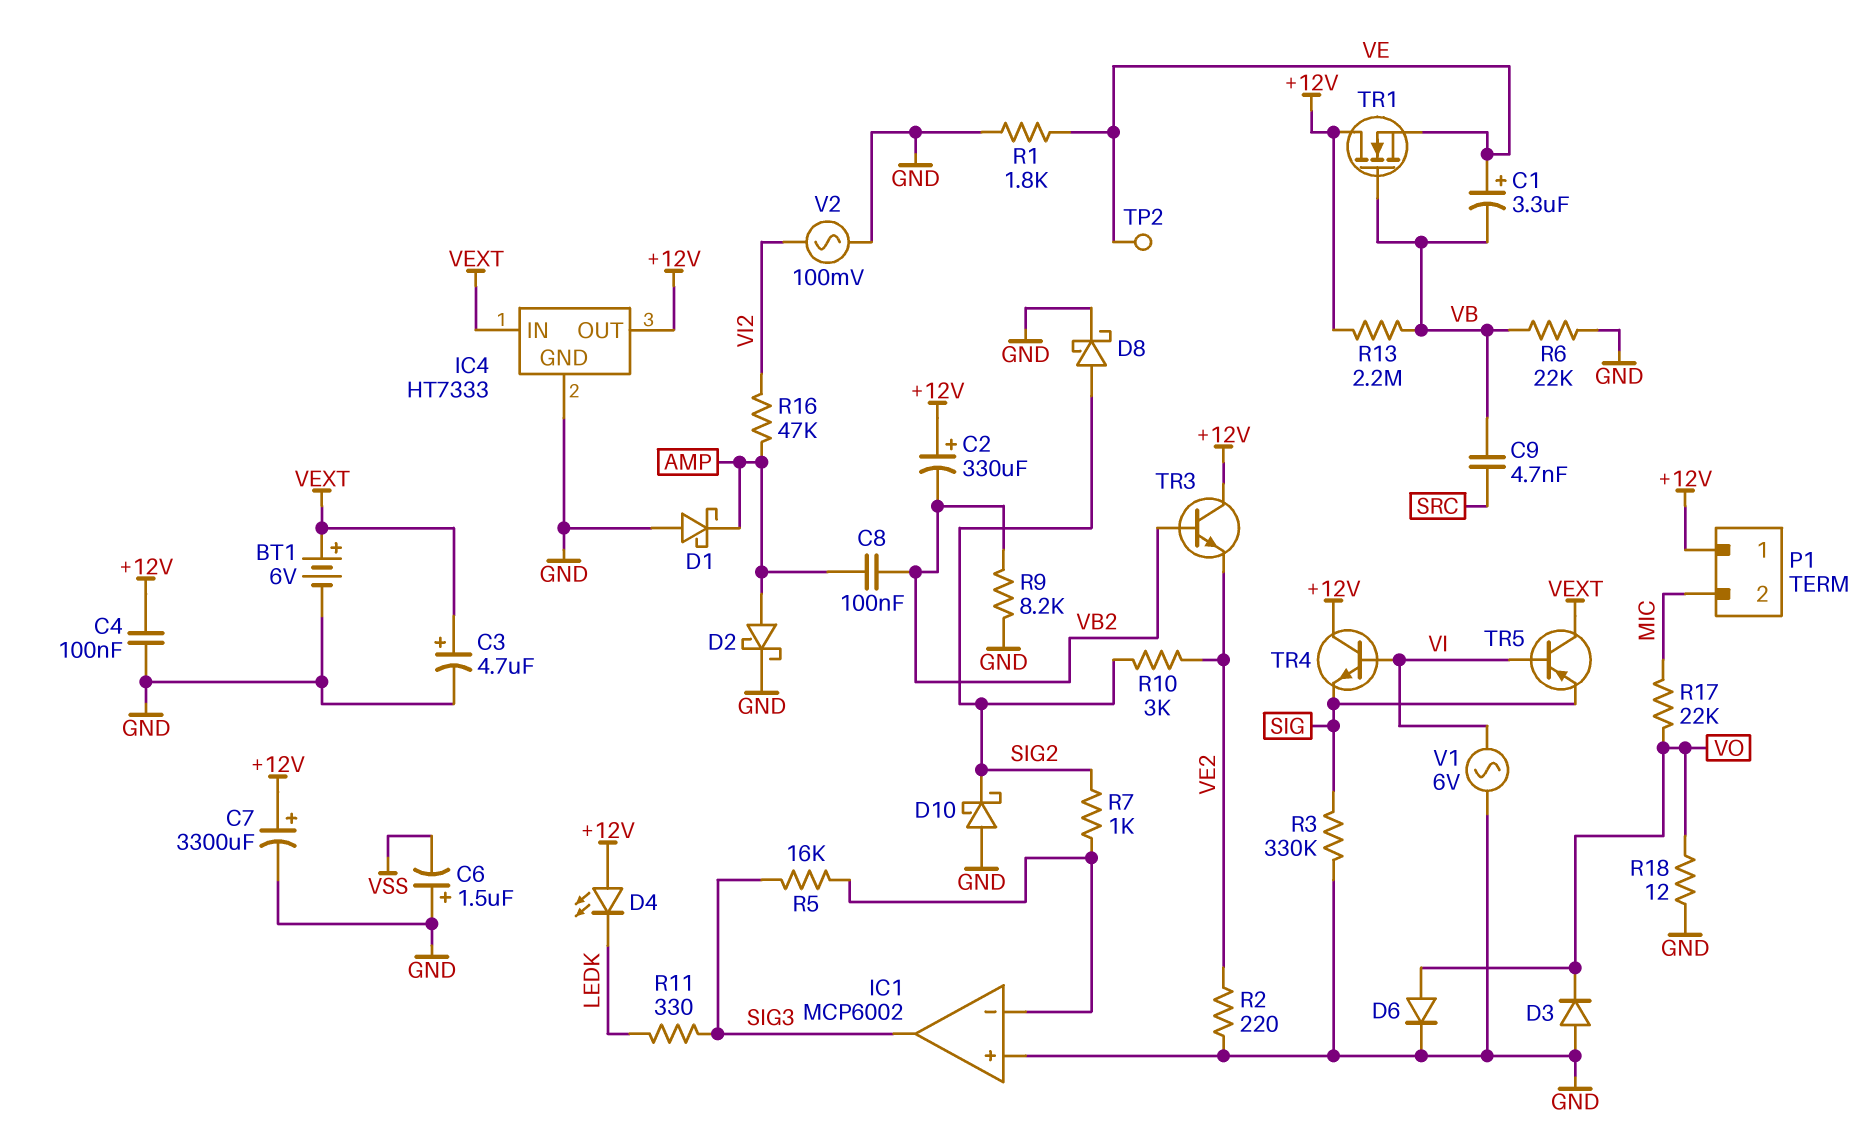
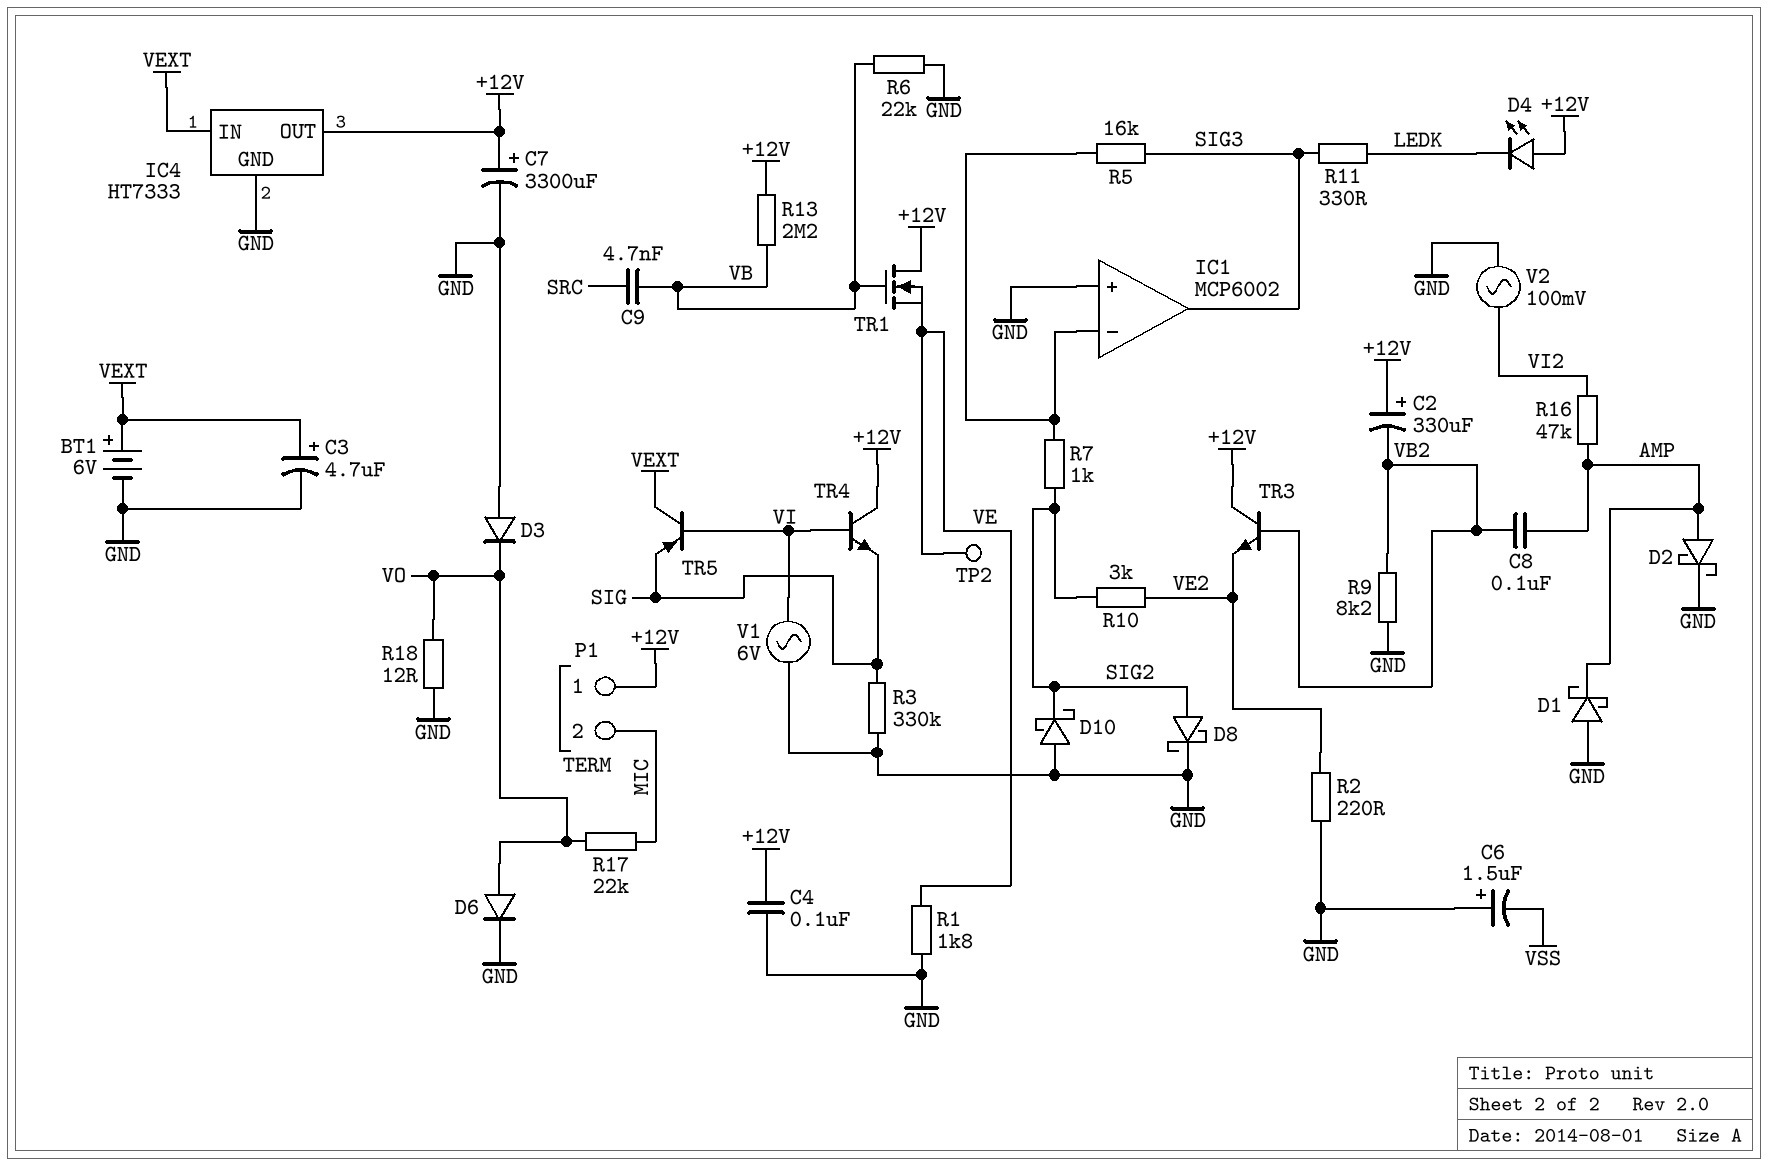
C1: 3.3uF (plus VE, minus VB) -> none

